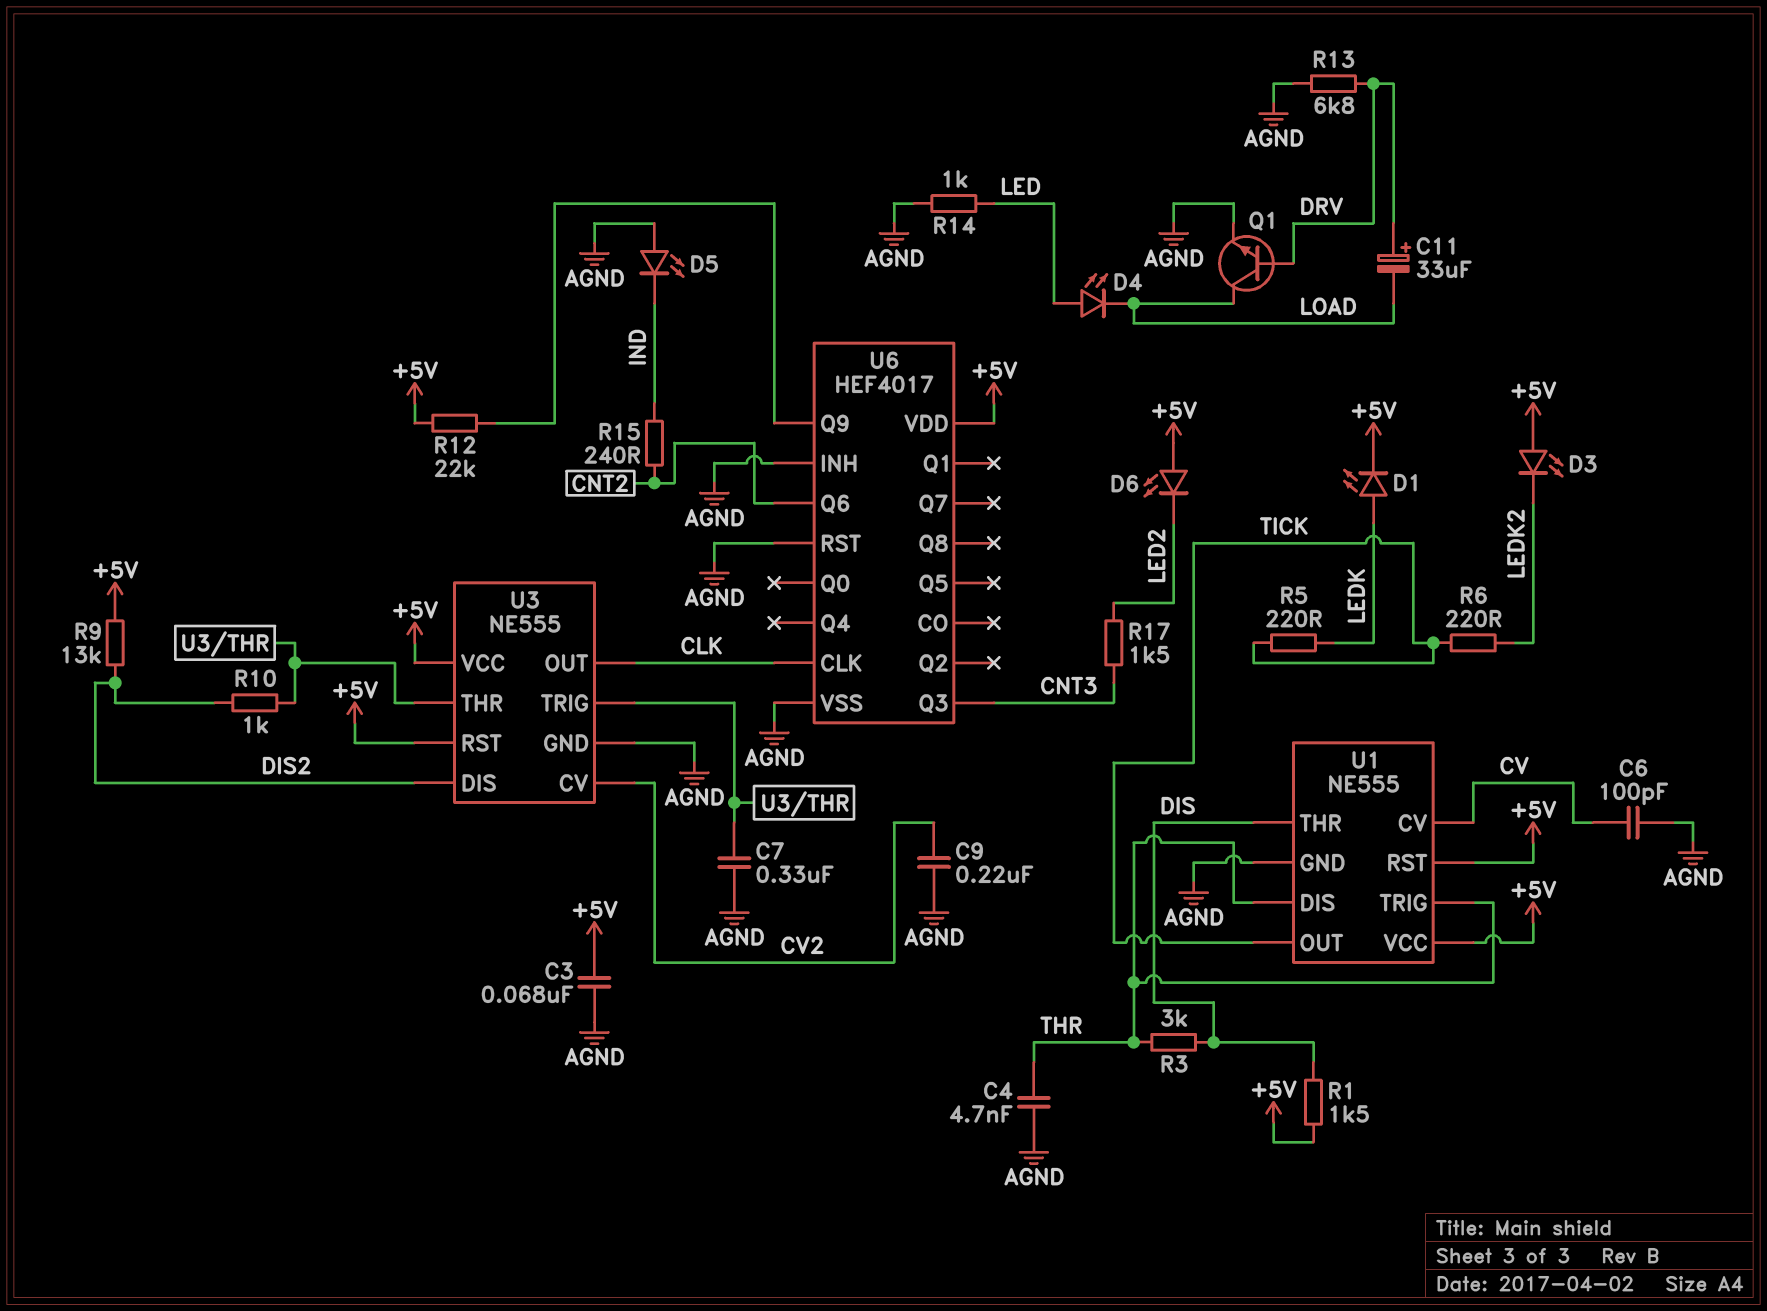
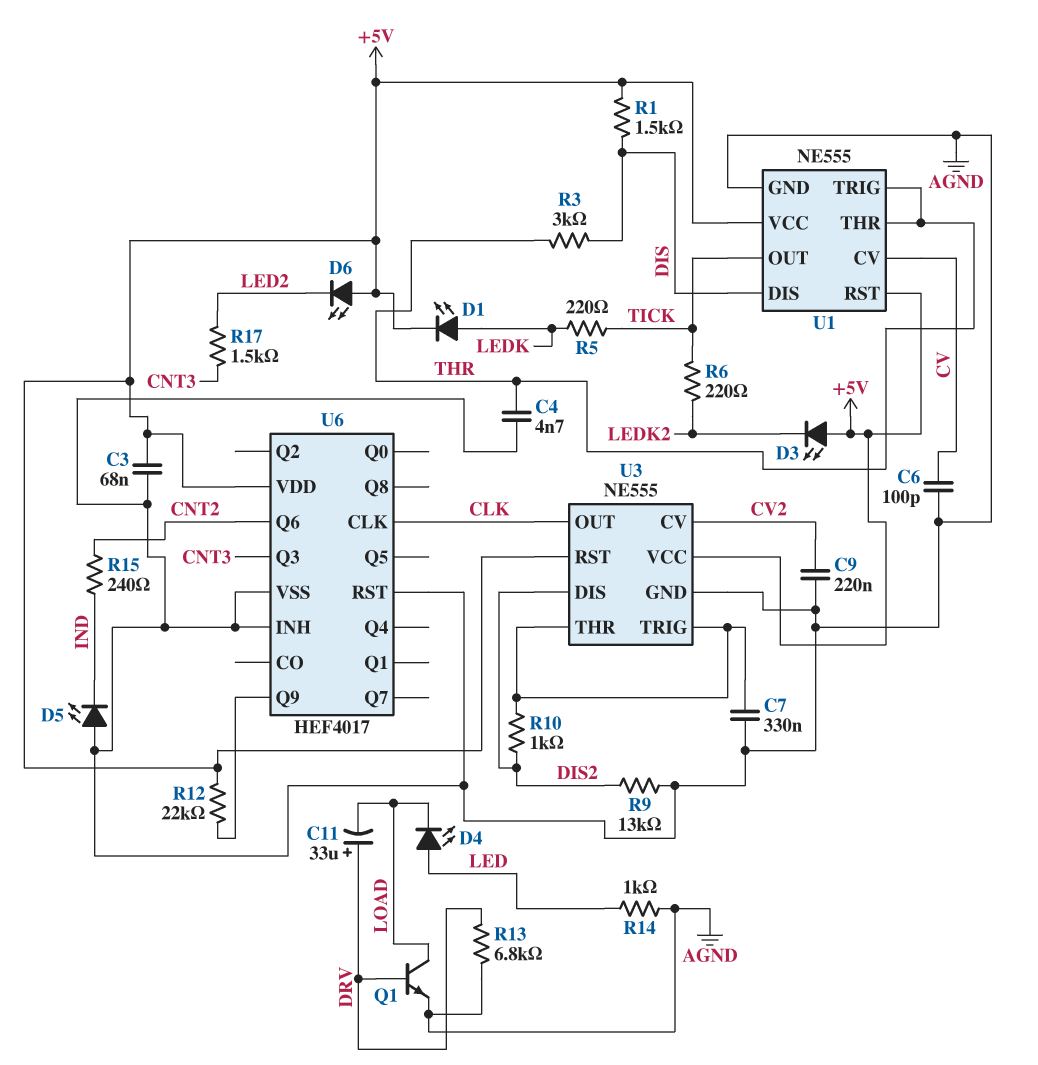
R9: 13k (+5V, DIS2) -> 13k (AGND, DIS2)
U1 pin DIS: THR -> DIS
U1 pin THR: DIS -> THR

